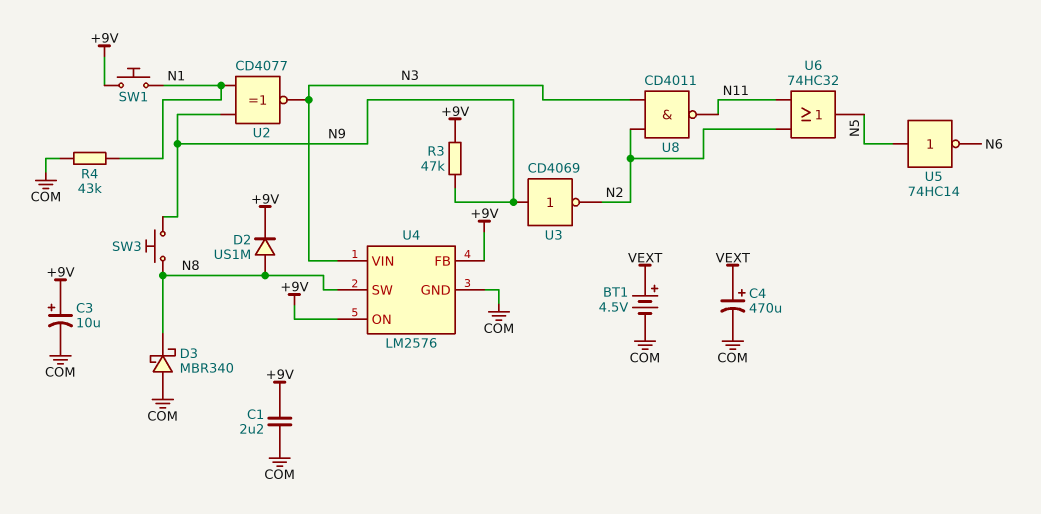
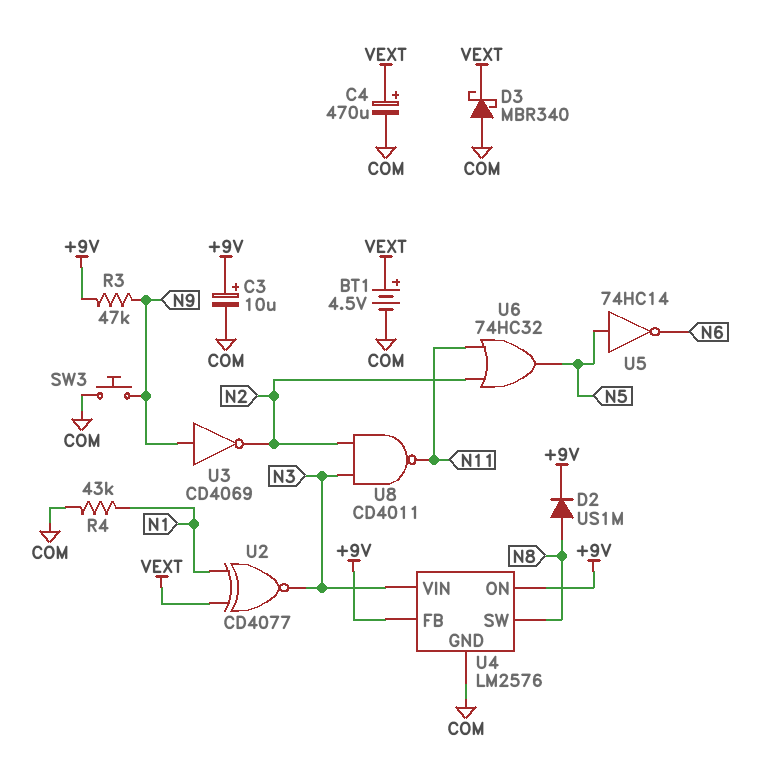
C1: 2.2uF (+9V, COM) -> none
D3: schottky MBR340 (A COM, K N8) -> schottky MBR340 (A COM, K VEXT)
SW1: button (+9V, N1) -> none
SW3: button (N8, N9) -> button (COM, N9)
U2: XNOR CD4077 (in N1, in N9, out N3) -> XNOR CD4077 (in N1, in VEXT, out N3)

